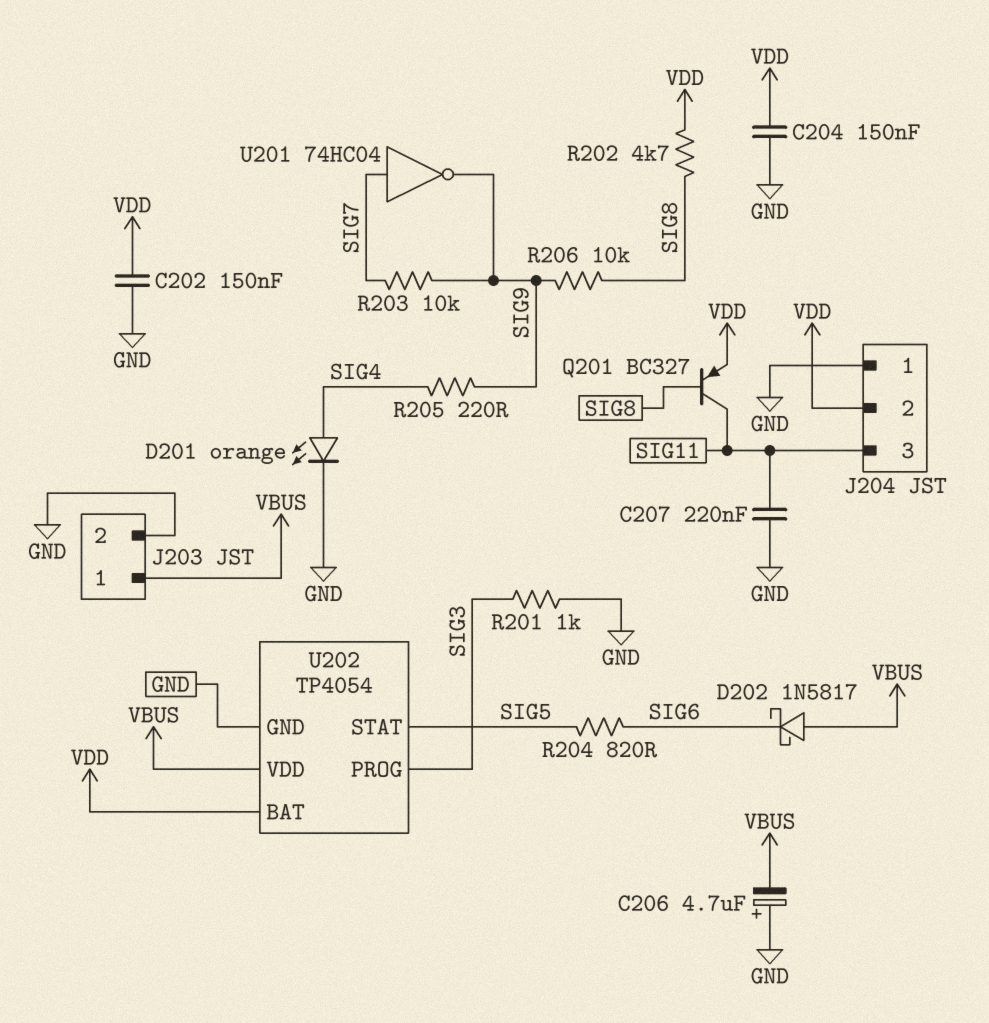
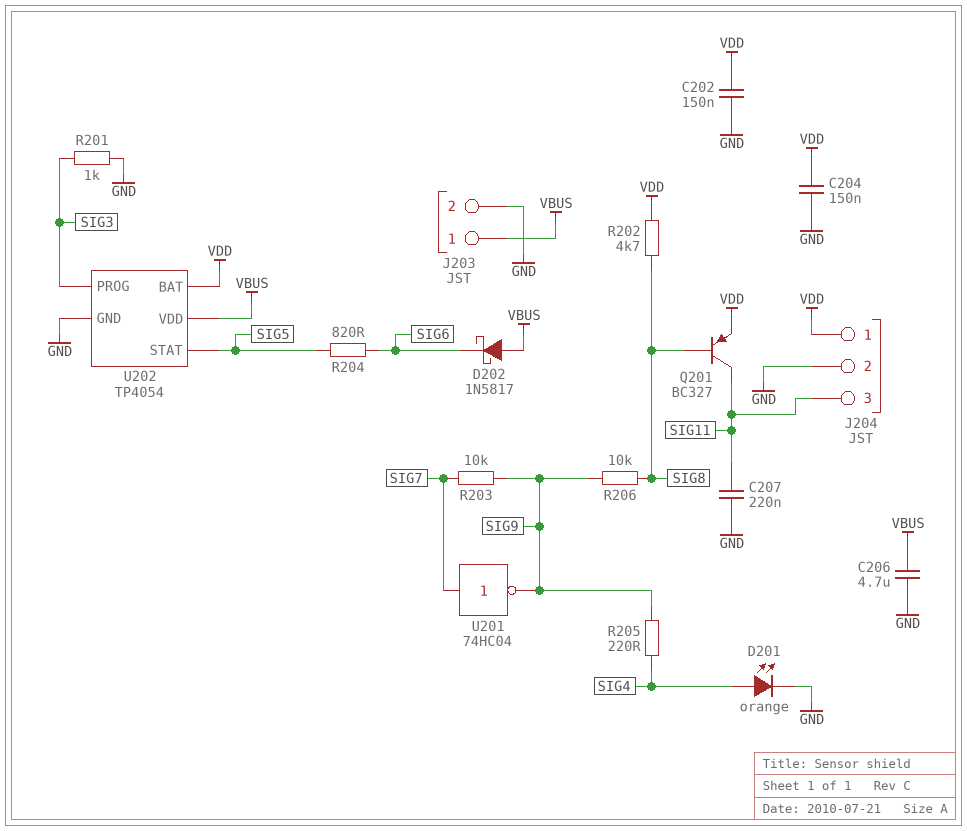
C206: 4.7uF (plus GND, minus VBUS) -> 4.7uF (GND, VBUS)
J204 pin 1: GND -> VDD
J204 pin 2: VDD -> GND

